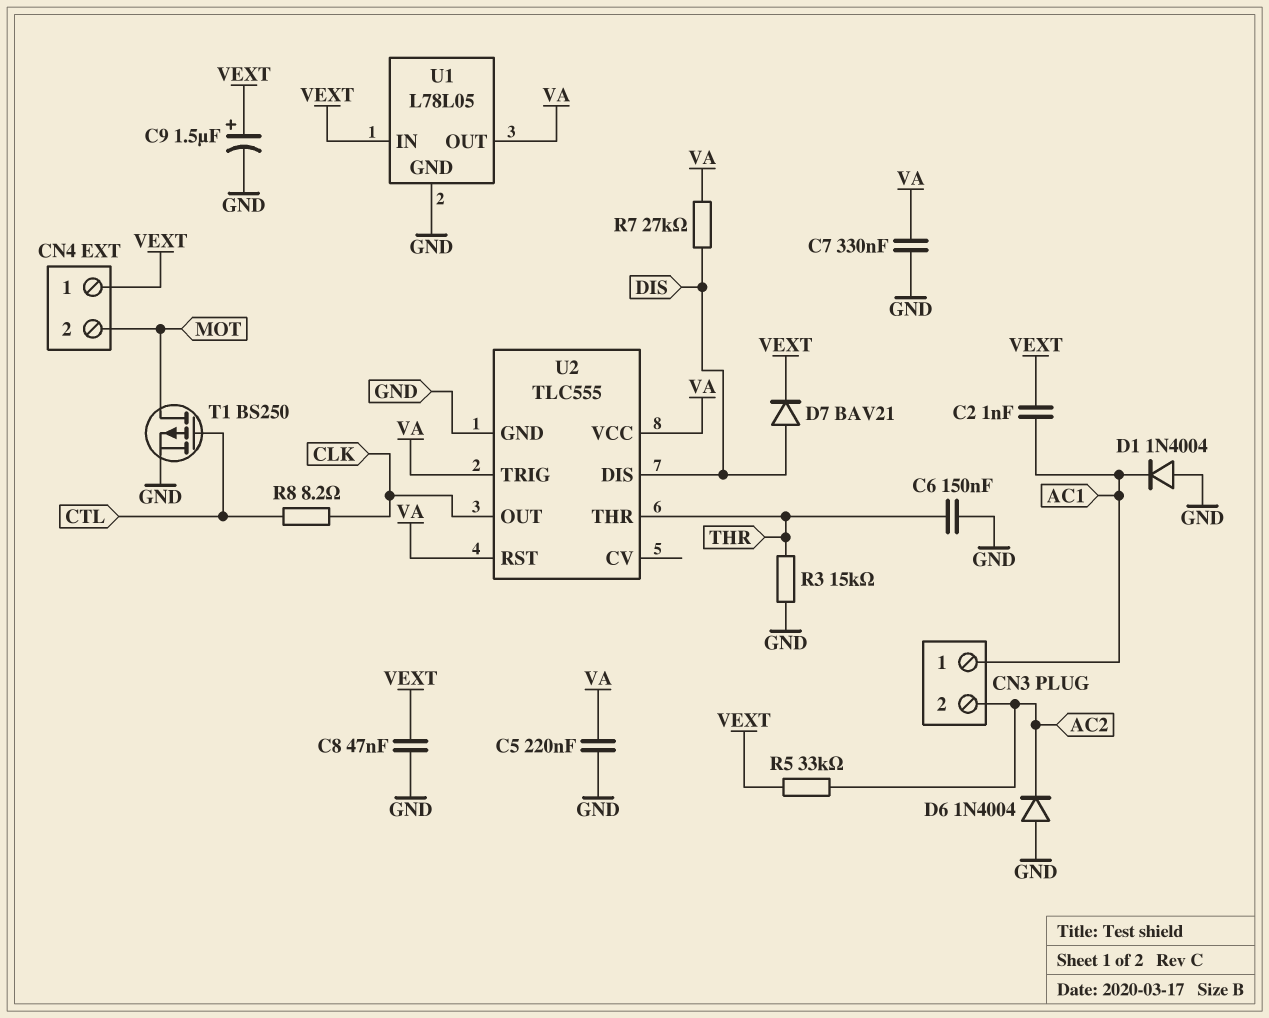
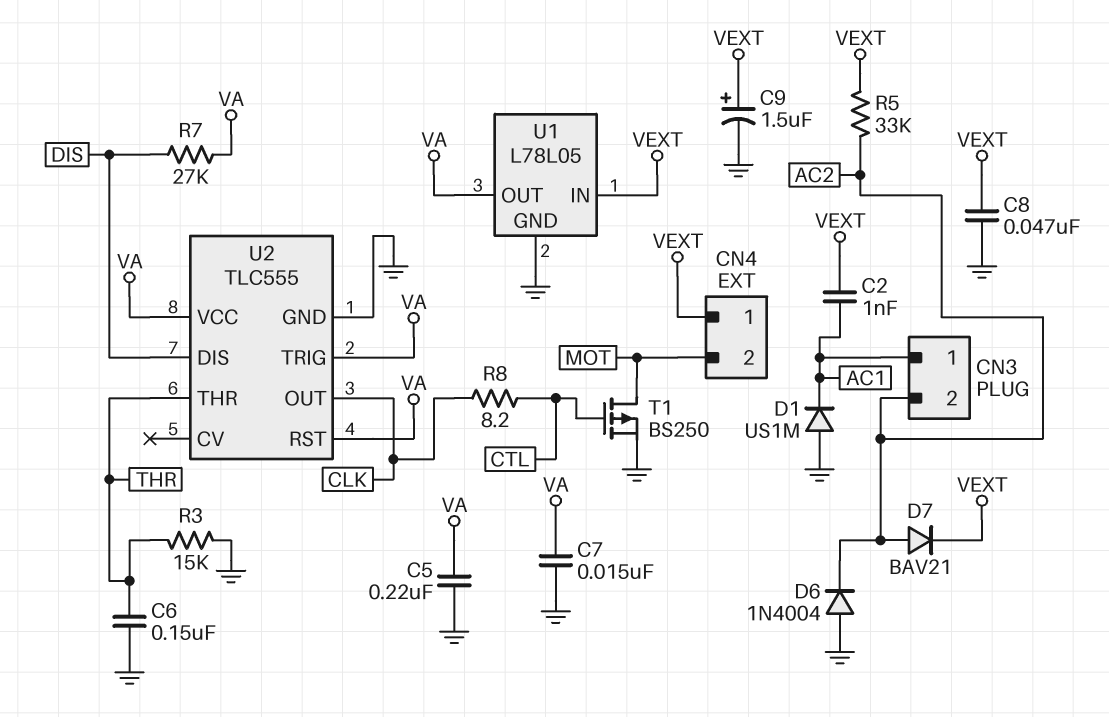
C7: 330nF (GND, VA) -> 15nF (GND, VA)
D1: diode 1N4004 (A GND, K AC1) -> diode US1M (A GND, K AC1)
D7: diode BAV21 (A DIS, K VEXT) -> diode BAV21 (A AC2, K VEXT)

